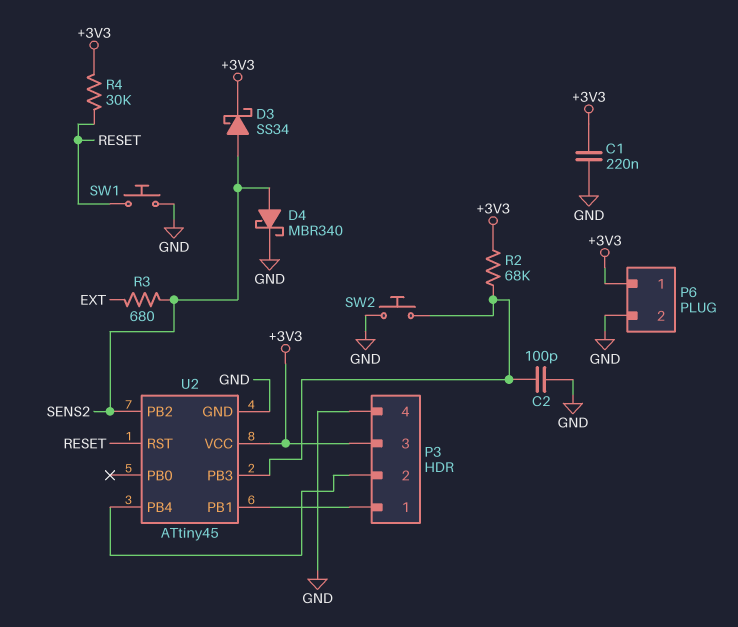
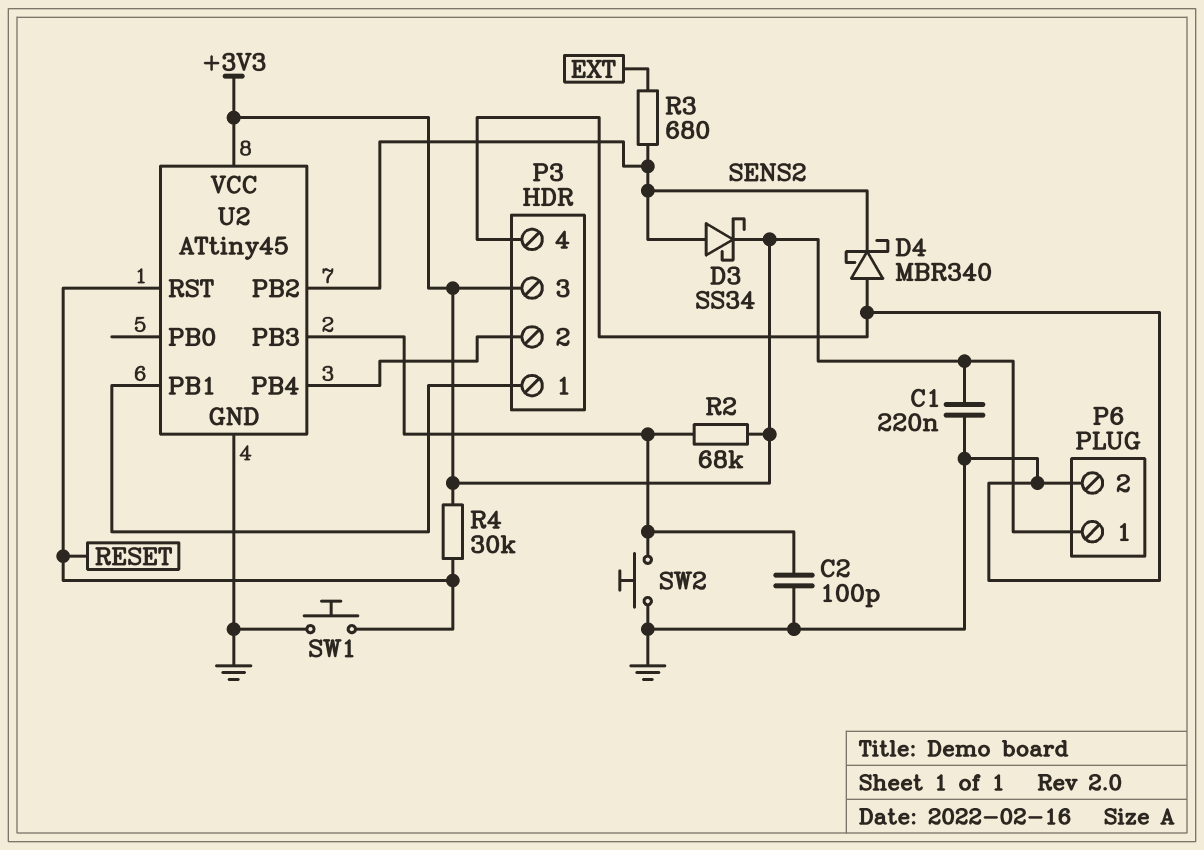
D4: schottky MBR340 (A SENS2, K GND) -> schottky MBR340 (A GND, K SENS2)

